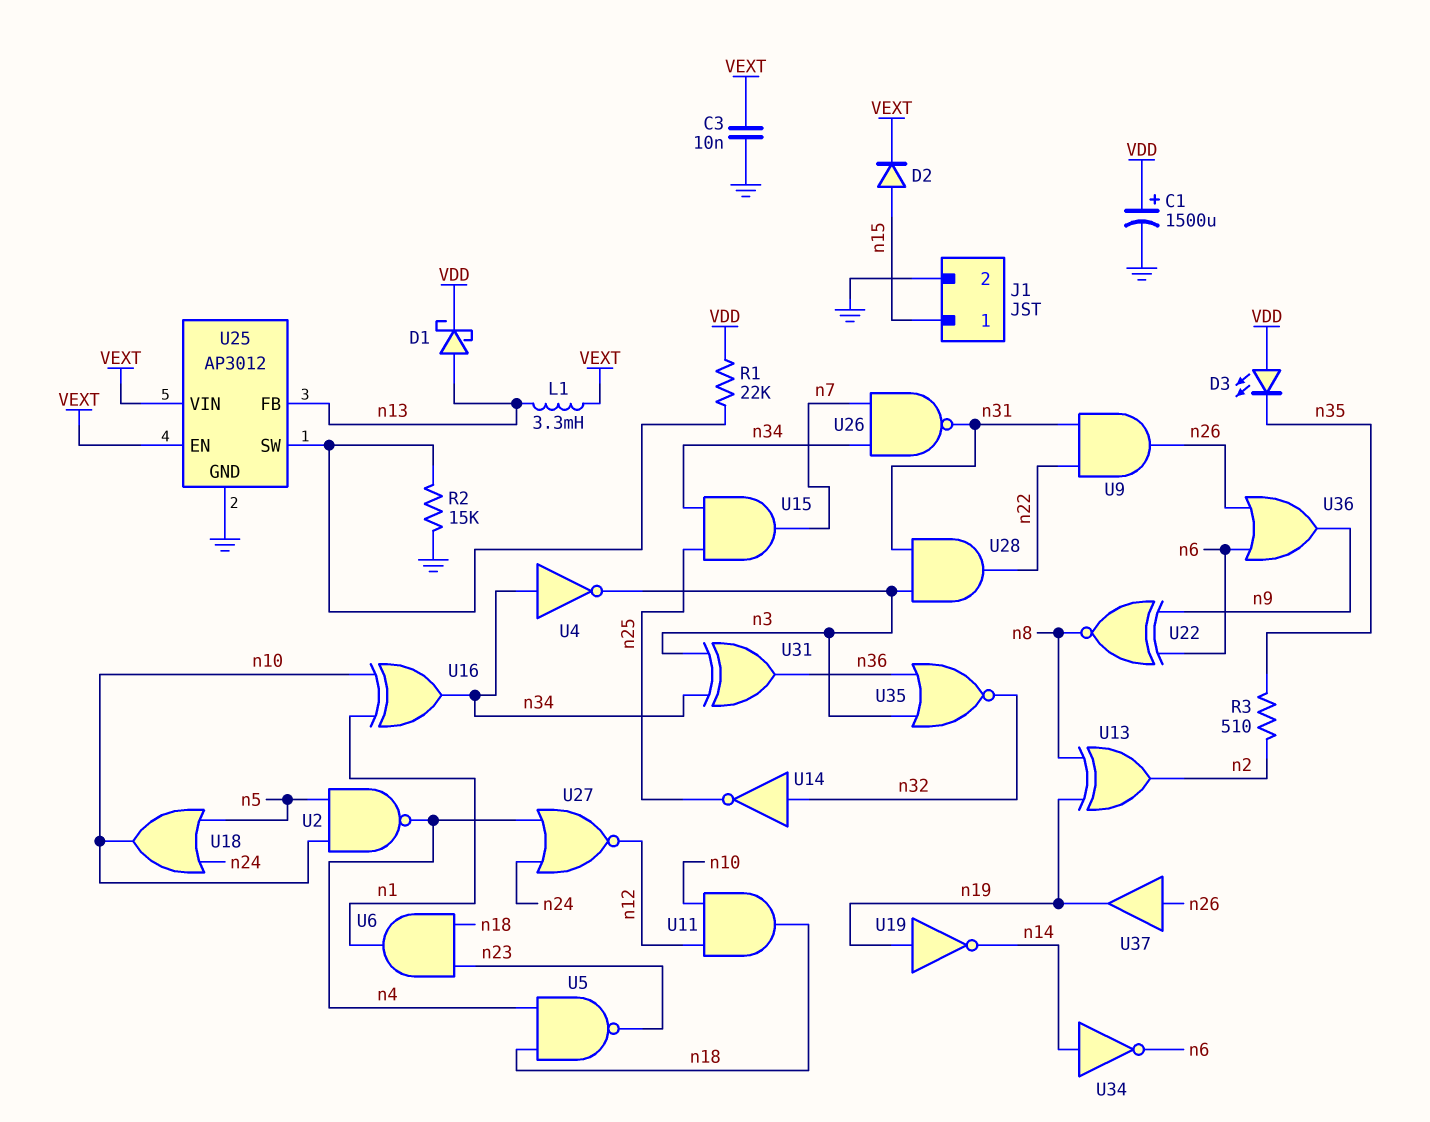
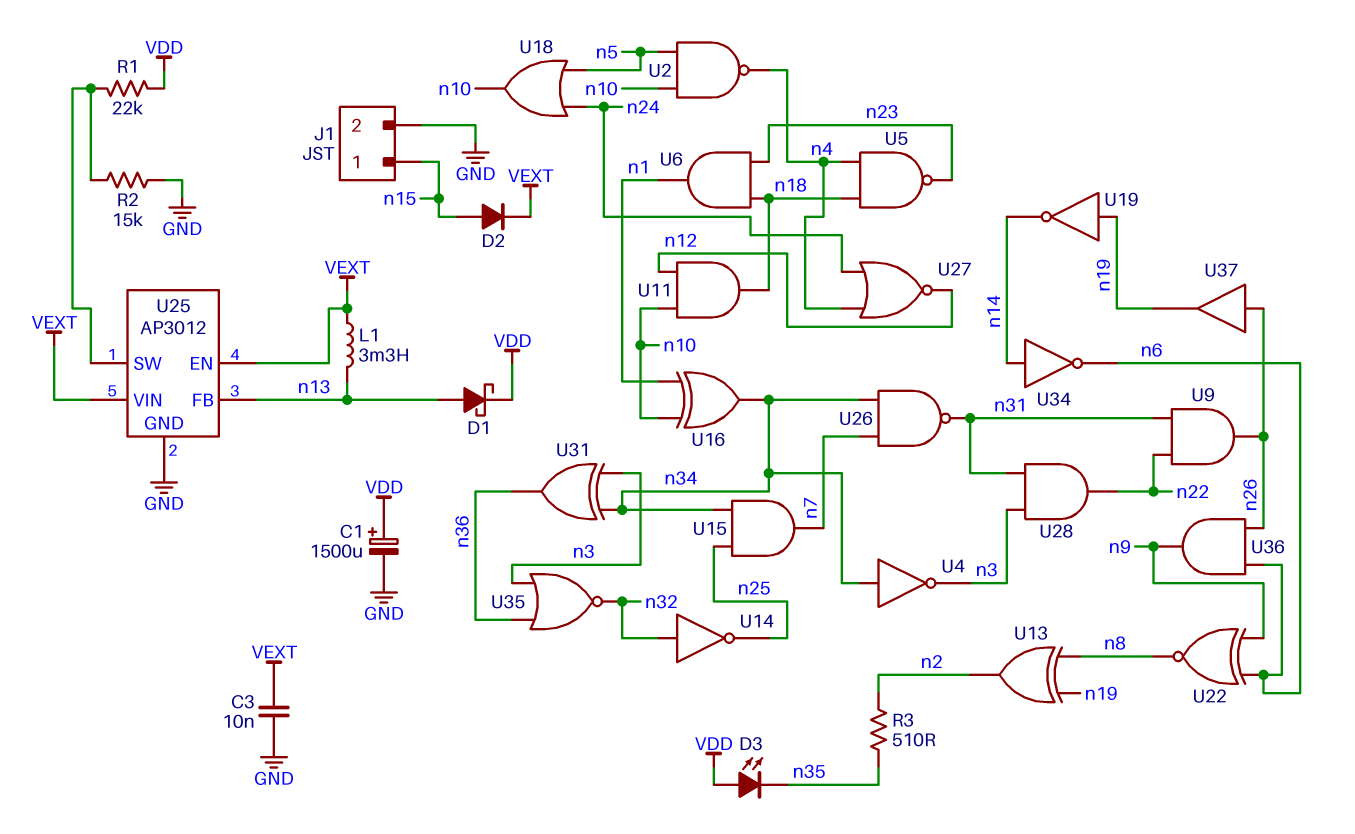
U36: OR (in n6, in n26, out n9) -> AND (in n6, in n26, out n9)

